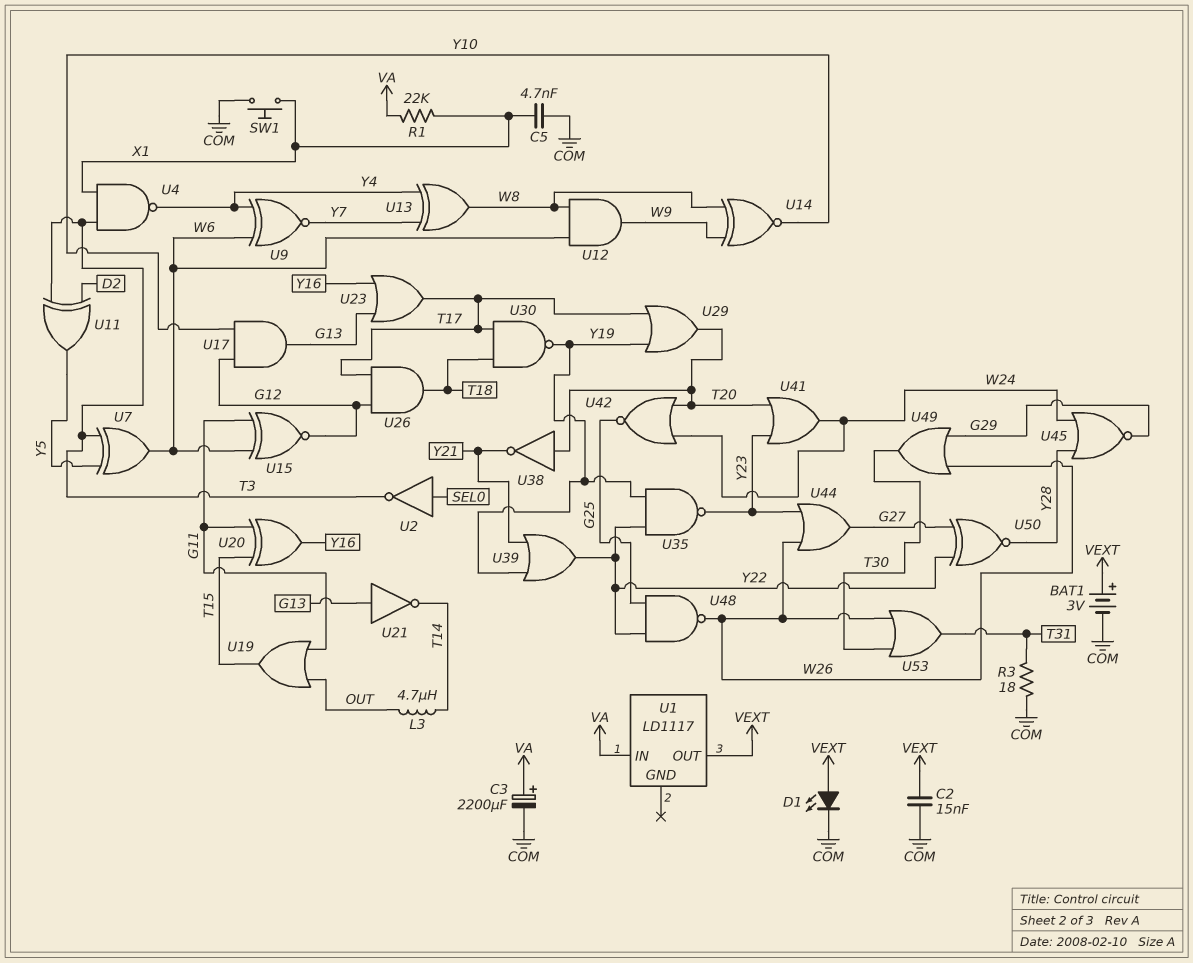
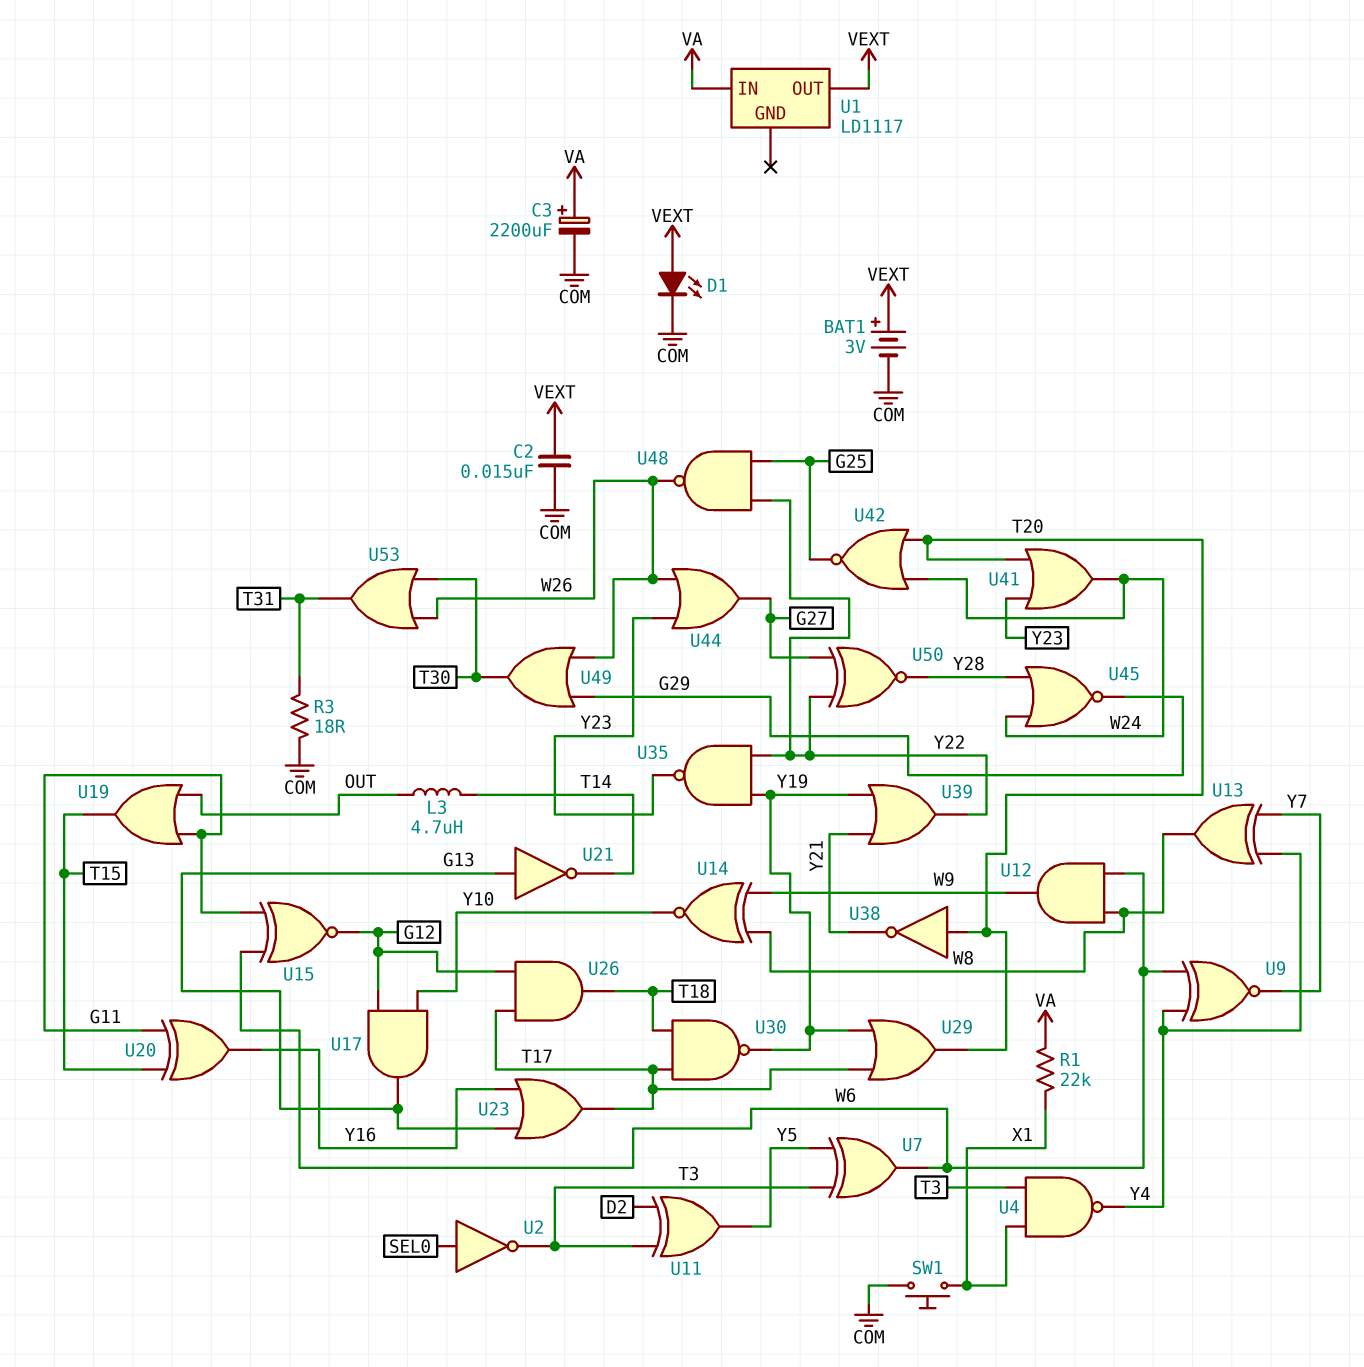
C5: 4.7nF (COM, X1) -> none

